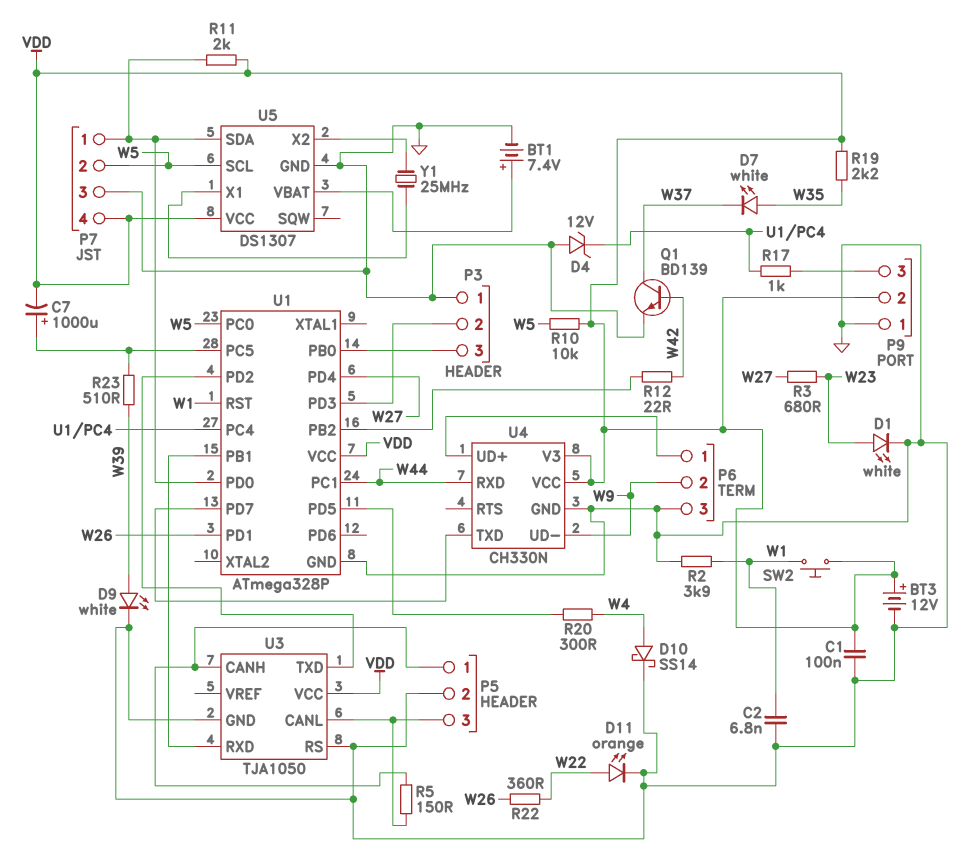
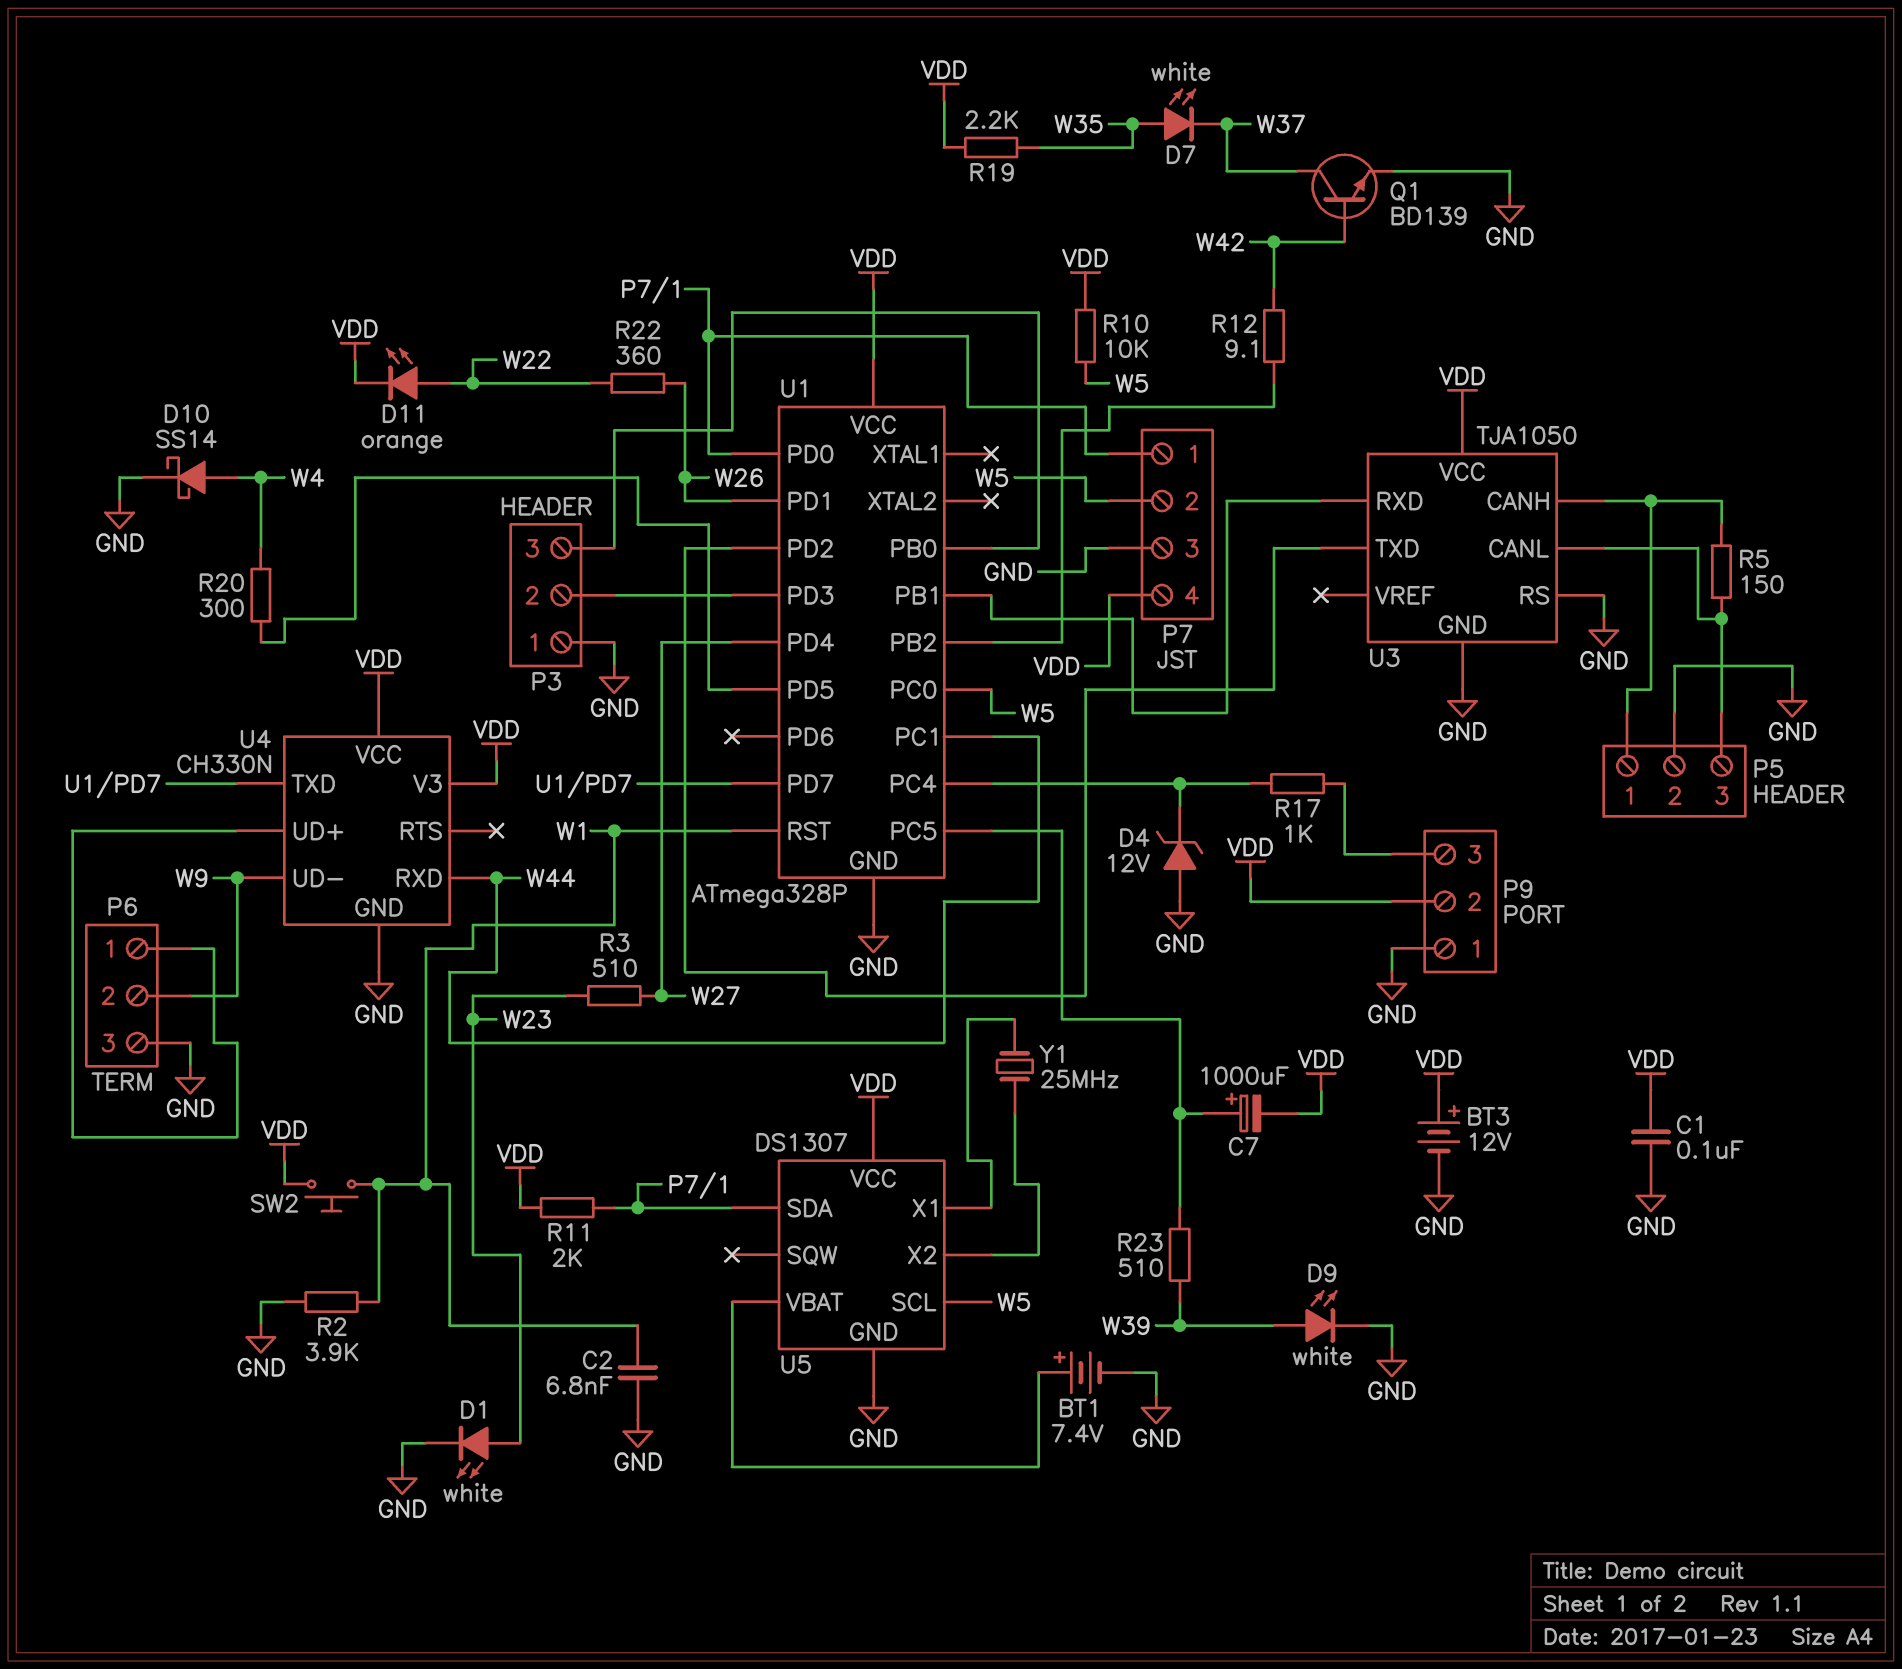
D11: LED orange (A W22, K GND) -> LED orange (A W22, K VDD)
R3: 680 (W23, W27) -> 510 (W23, W27)
R12: 22 (U1/PB2, W42) -> 9.1 (U1/PB2, W42)

